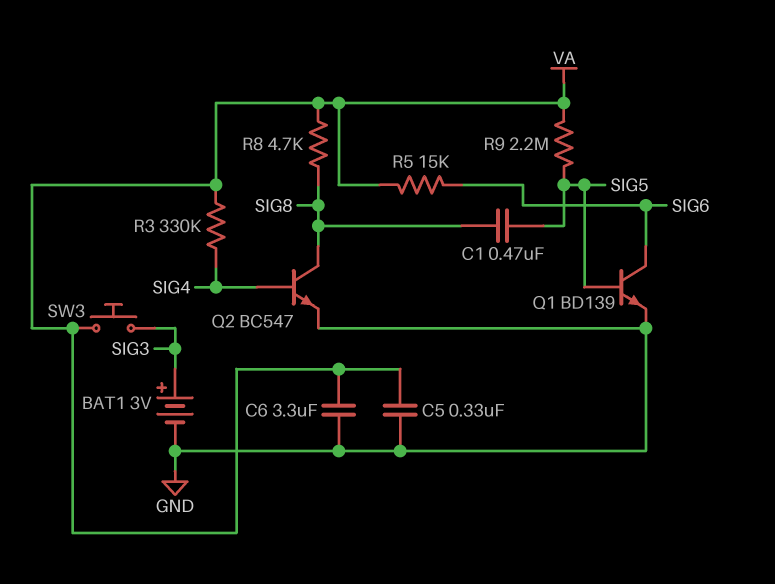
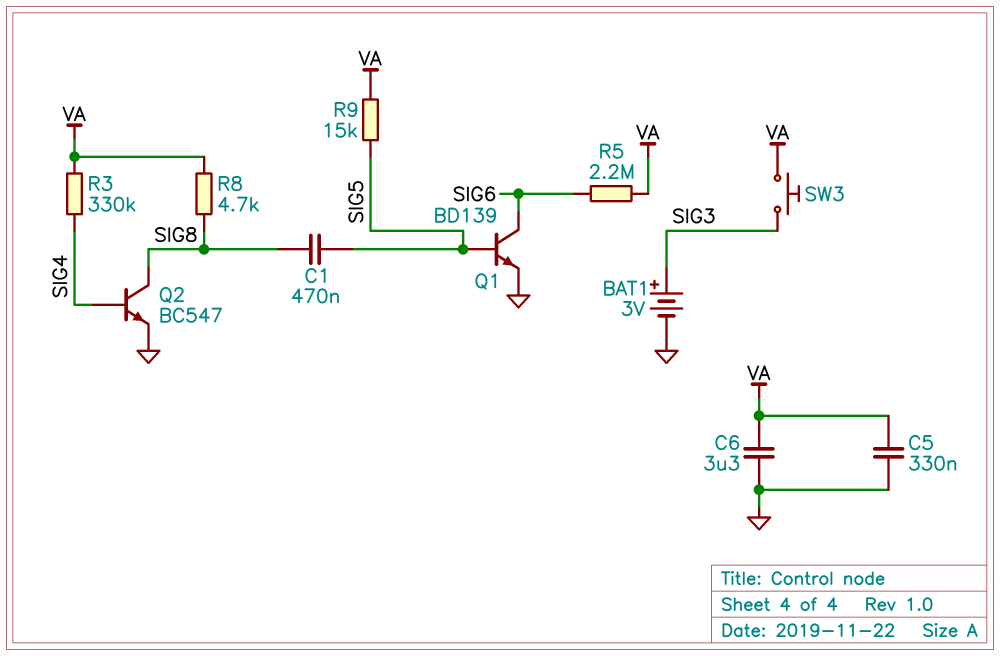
R5: 15k (SIG6, VA) -> 2.2M (SIG6, VA)
R9: 2.2M (SIG5, VA) -> 15k (SIG5, VA)

